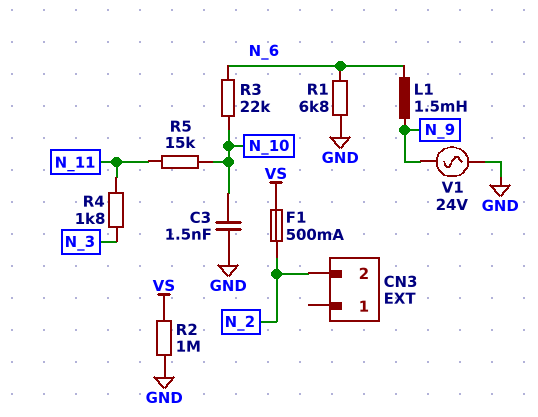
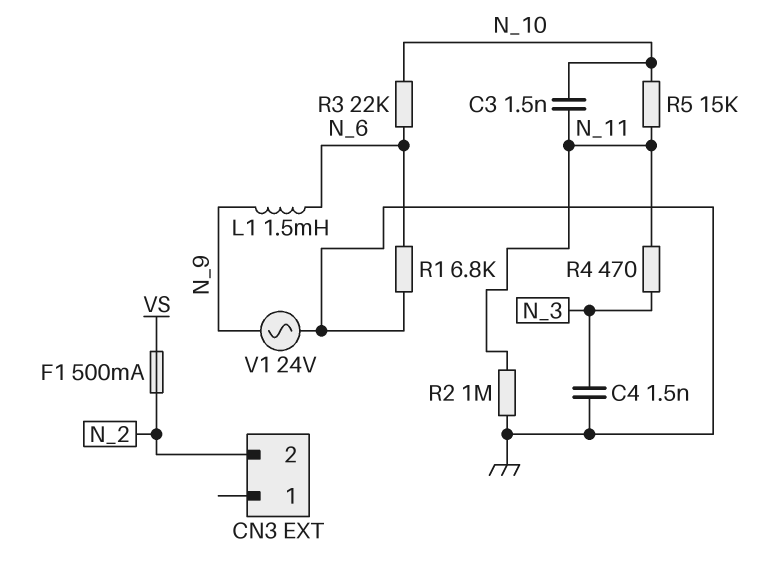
C3: 1.5nF (GND, N_10) -> 1.5nF (N_10, N_11)
C4: none -> 1.5nF (GND, N_3)
R2: 1M (GND, VS) -> 1M (GND, N_11)
R4: 1.8k (N_3, N_11) -> 470 (N_3, N_11)

